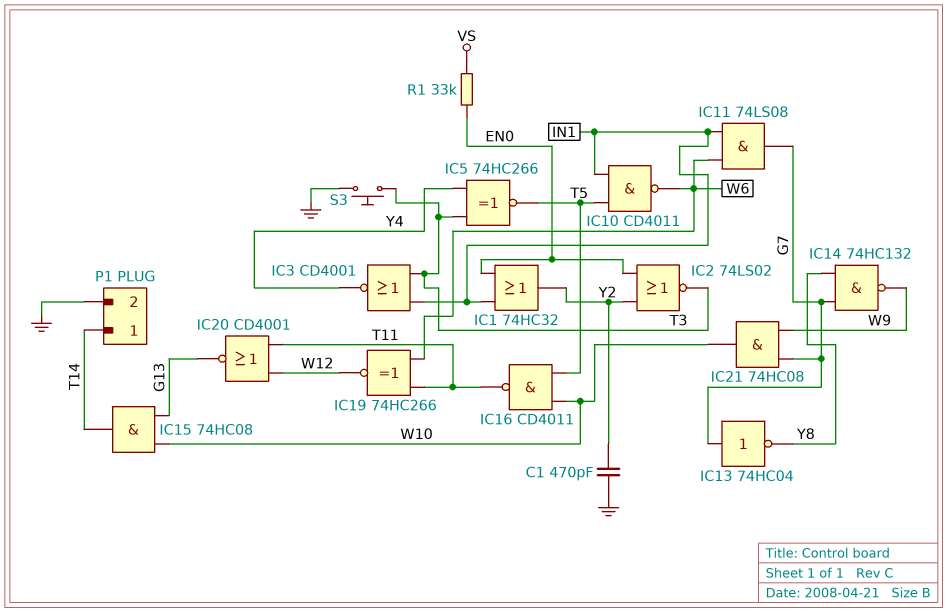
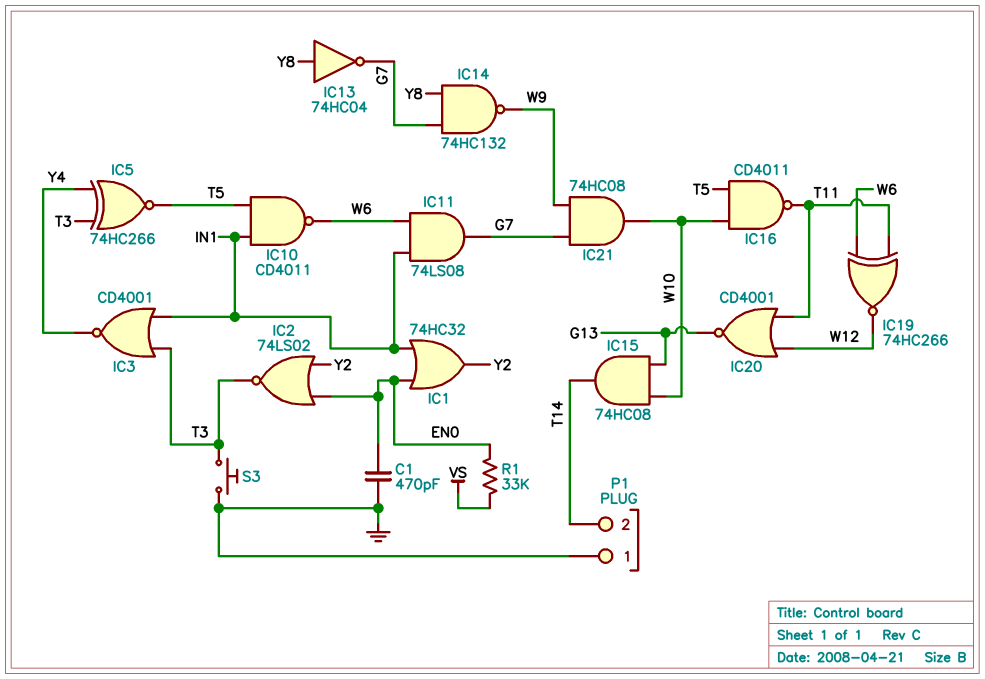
C1: 470pF (GND, Y2) -> 470pF (EN0, GND)
IC13: NOT 74HC04 (in G7, out Y8) -> NOT 74HC04 (in Y8, out G7)
P1 pin 1: T14 -> GND
P1 pin 2: GND -> T14

